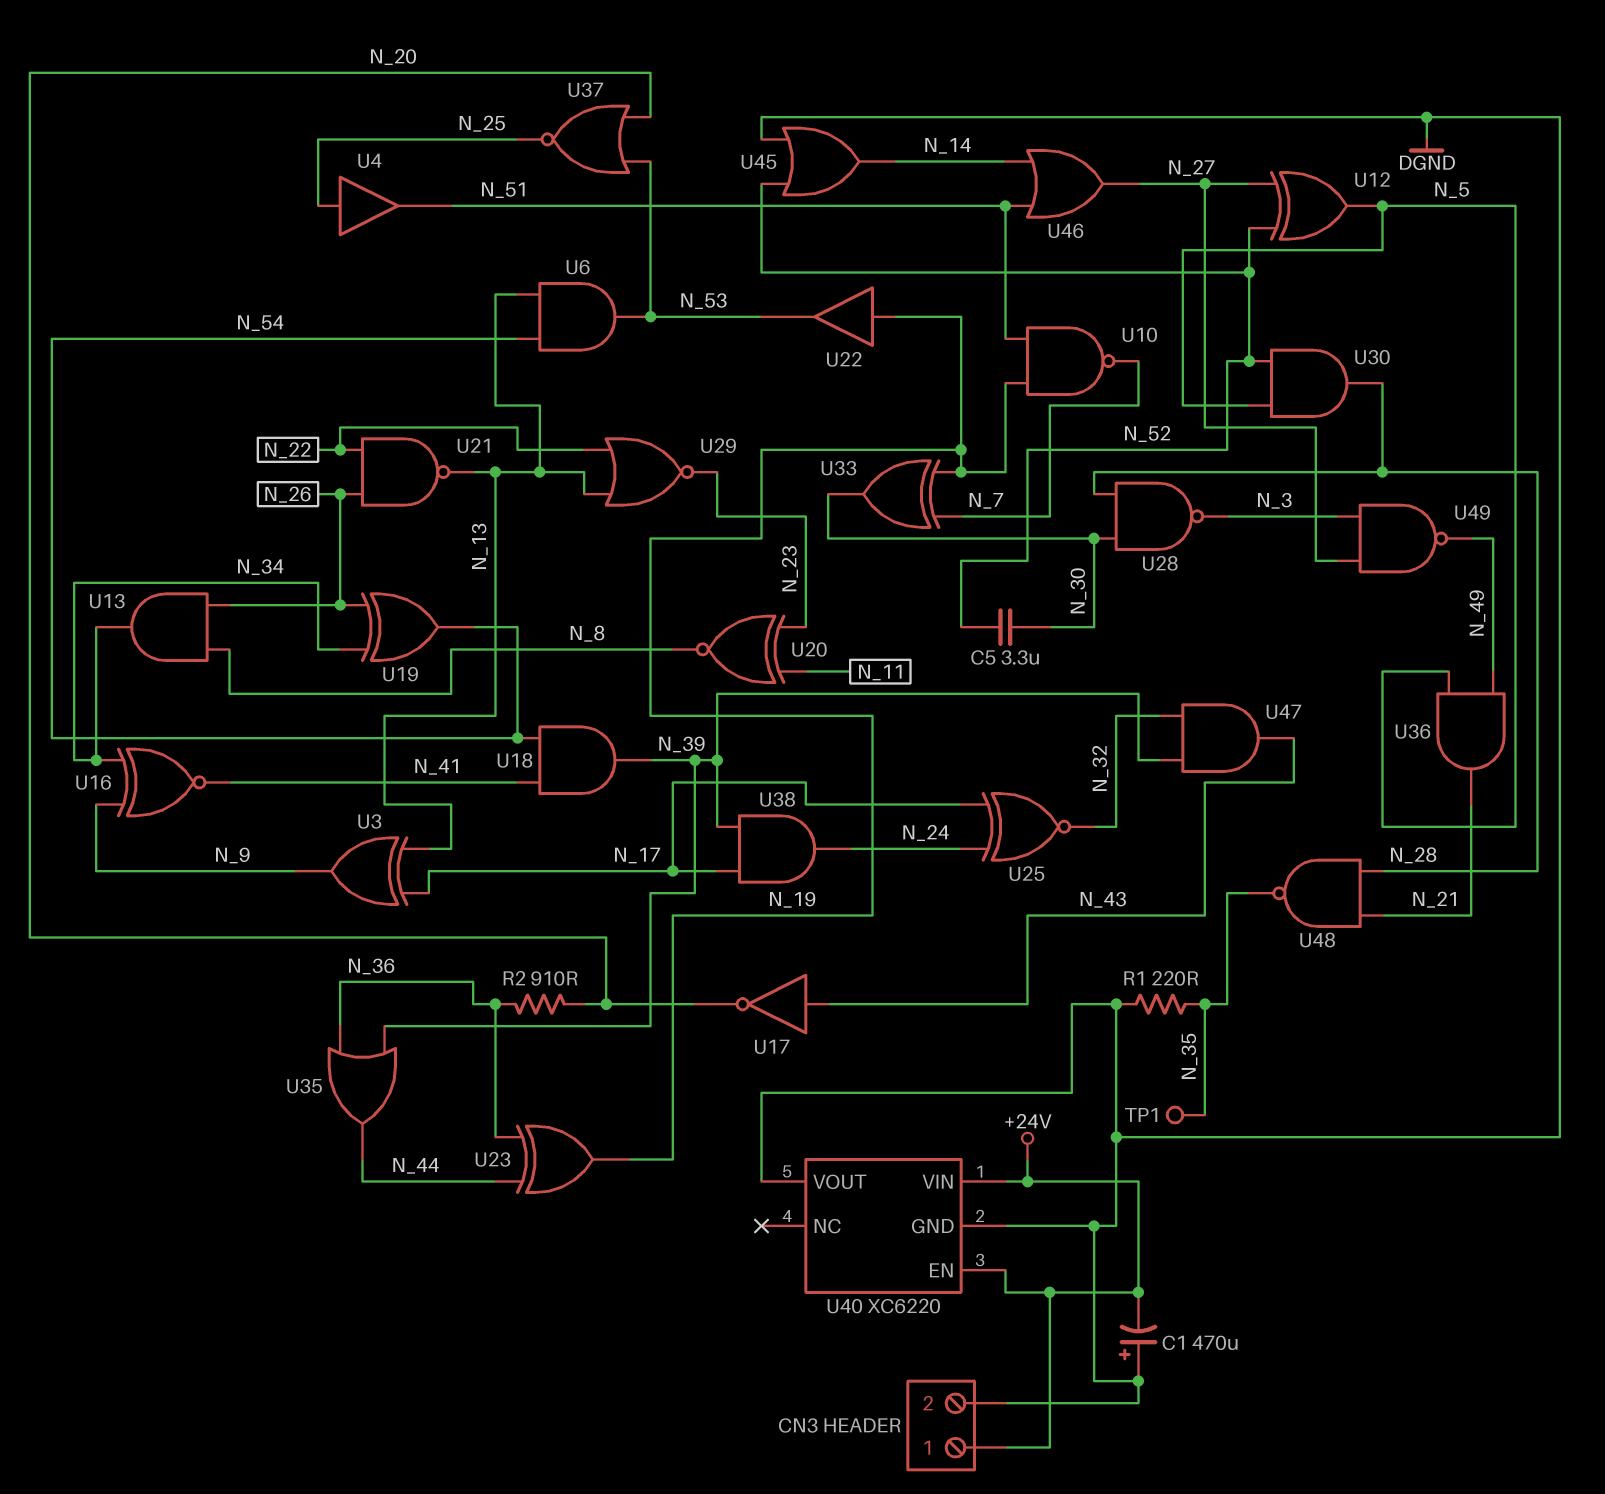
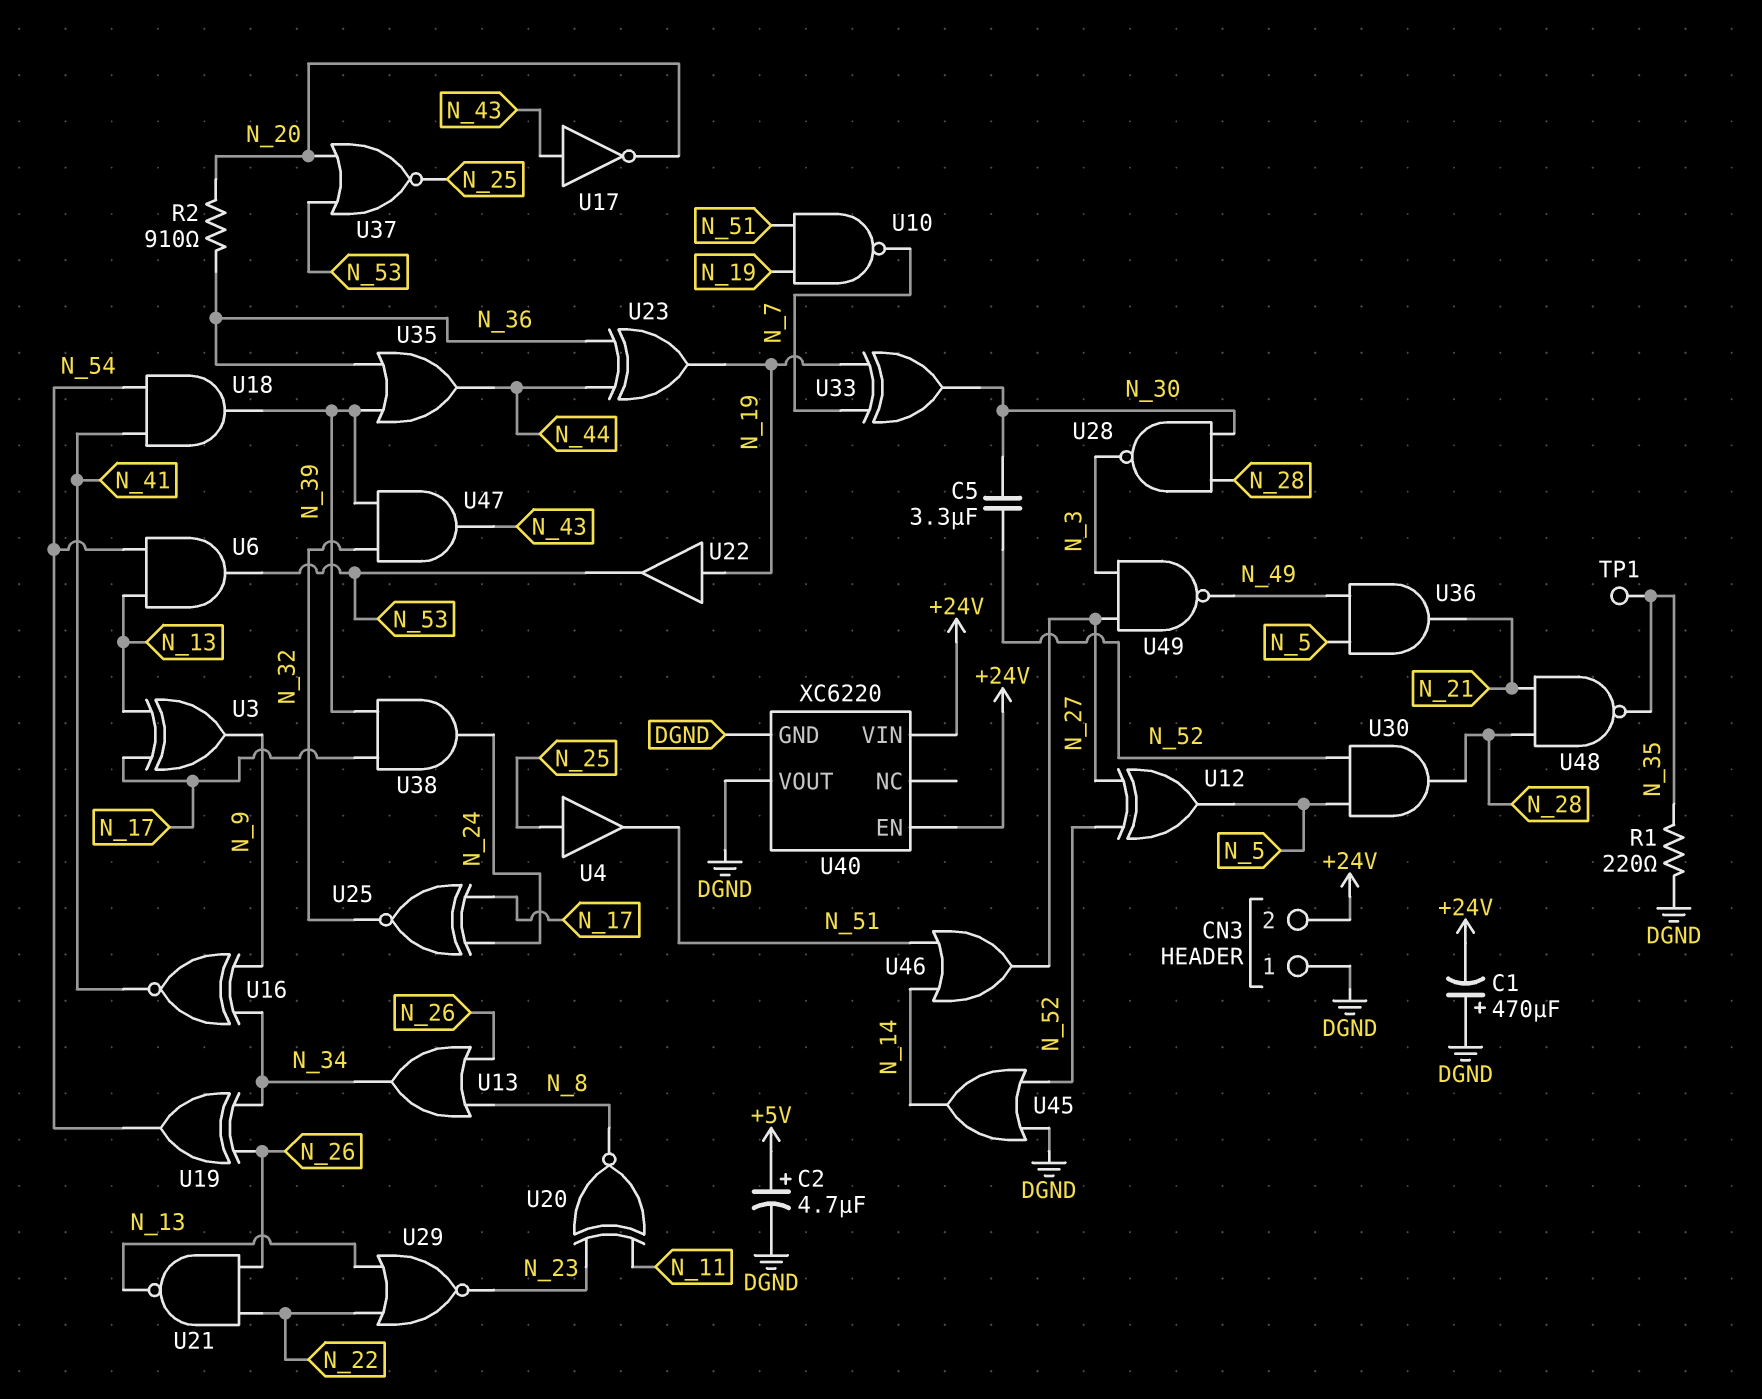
C2: none -> 4.7uF (plus +5V, minus DGND)
CN3 pin 1: +24V -> DGND
CN3 pin 2: DGND -> +24V
U13: AND (in N_8, in N_26, out N_34) -> OR (in N_8, in N_26, out N_34)

